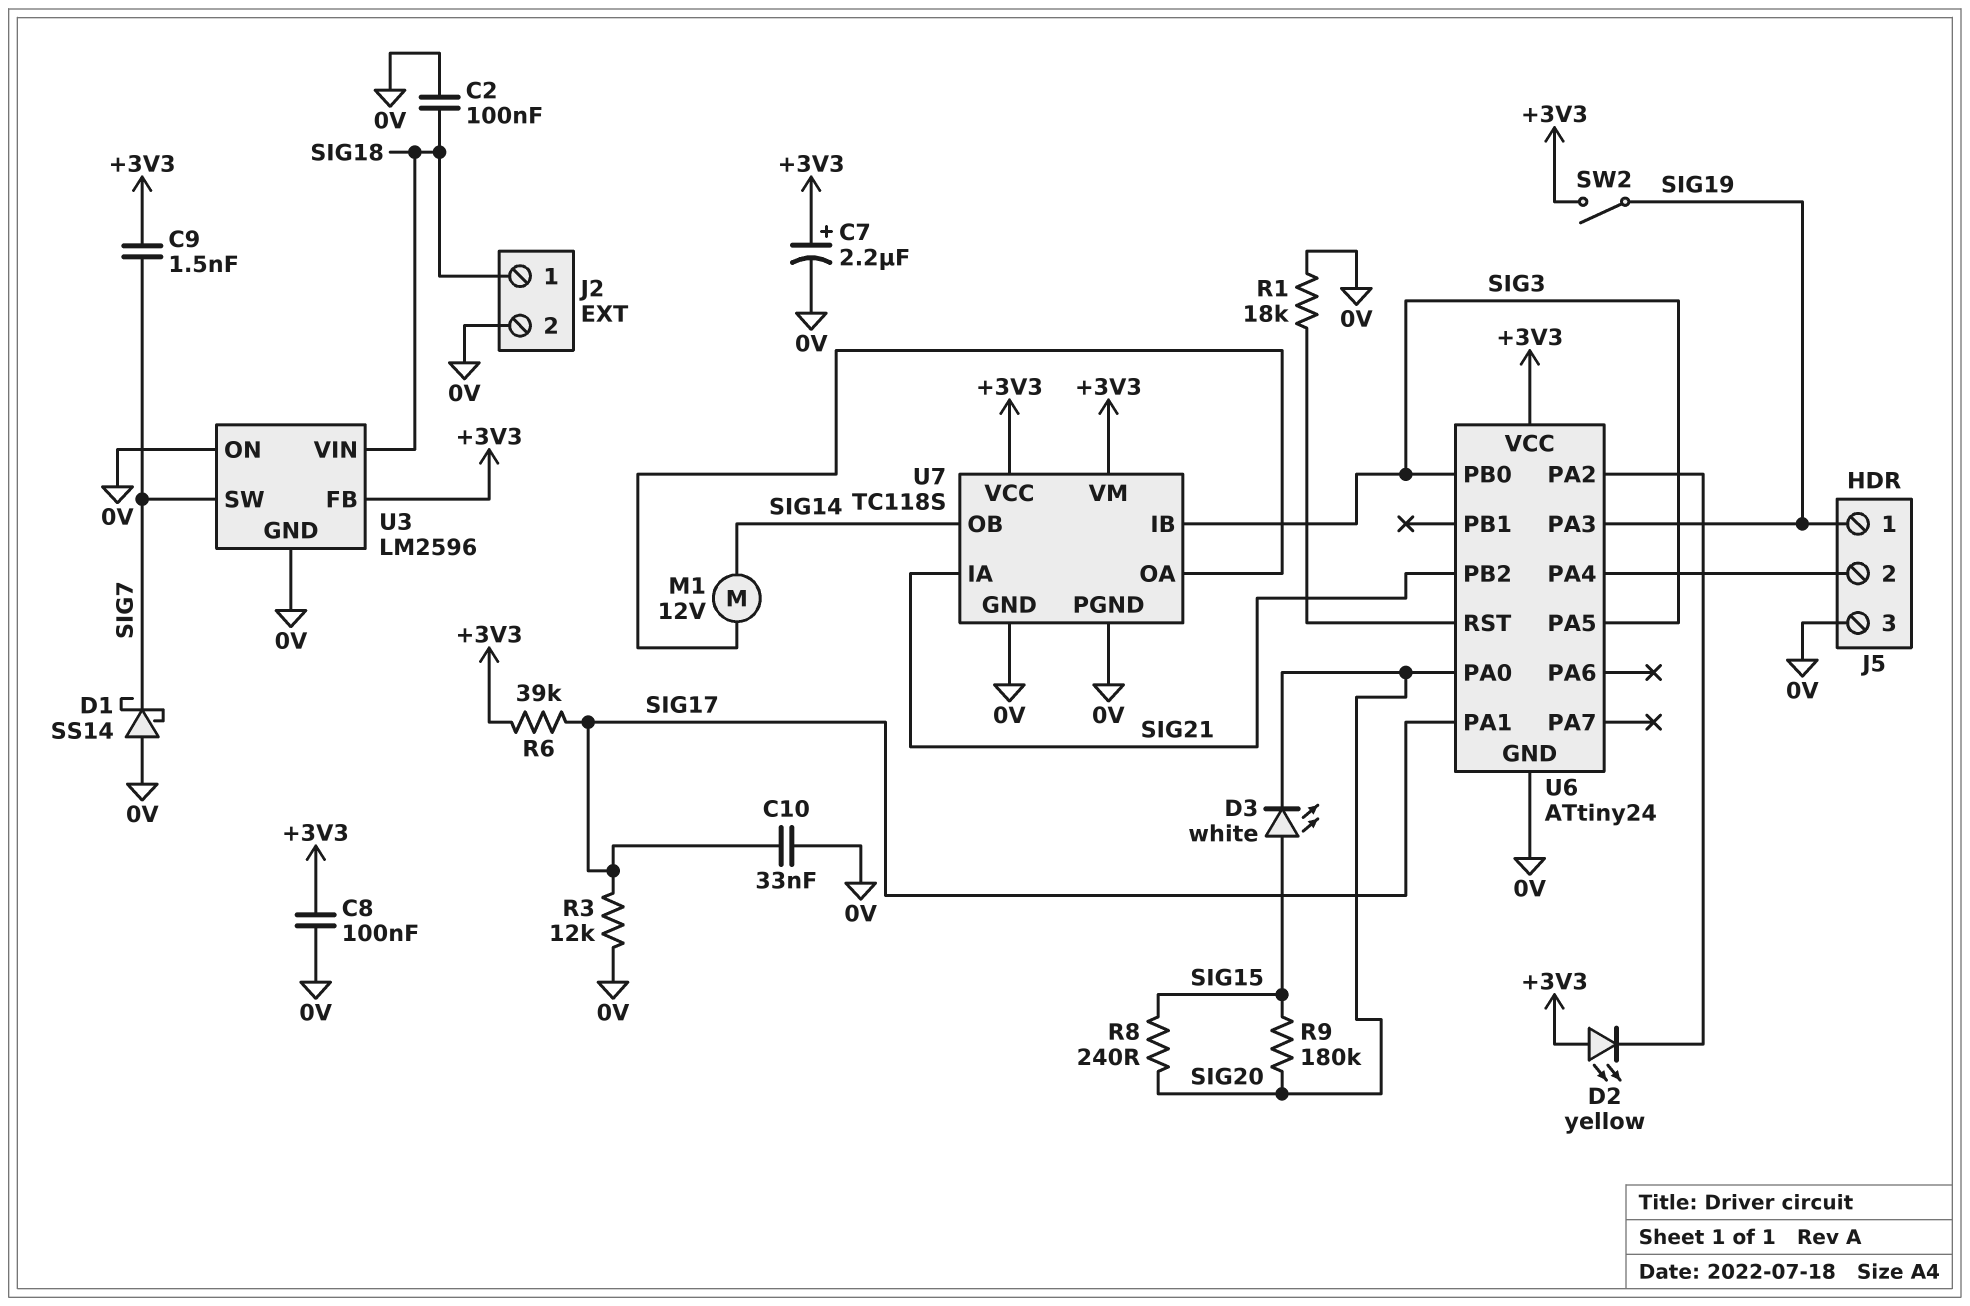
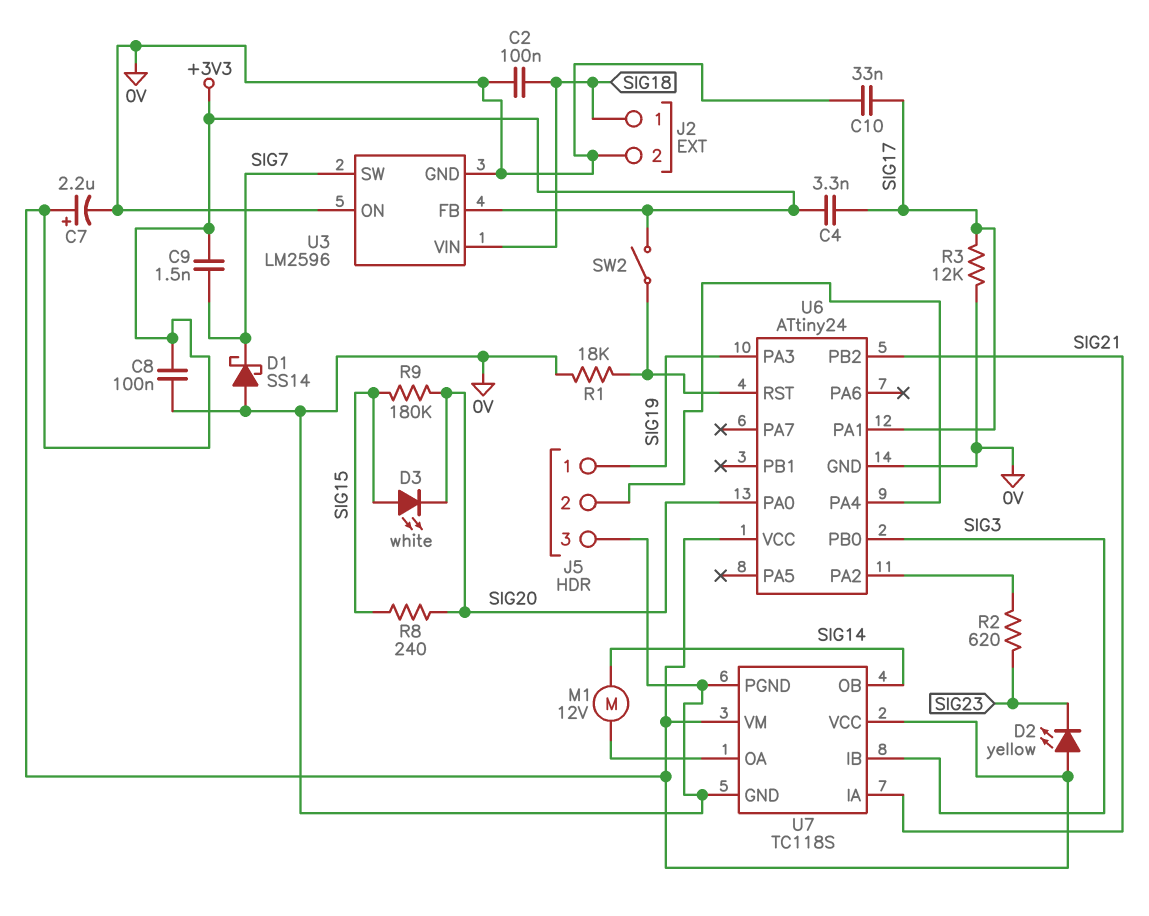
C4: none -> 3.3nF (+3V3, SIG17)
D2: LED yellow (A +3V3, K U6/PA2) -> LED yellow (A +3V3, K SIG23)
R2: none -> 620 (SIG23, U6/PA2)
R6: 39k (+3V3, SIG17) -> none
SW2: switch (+3V3, SIG19) -> switch (+3V3, U6/RST)
U6 pin PA5: SIG3 -> none

